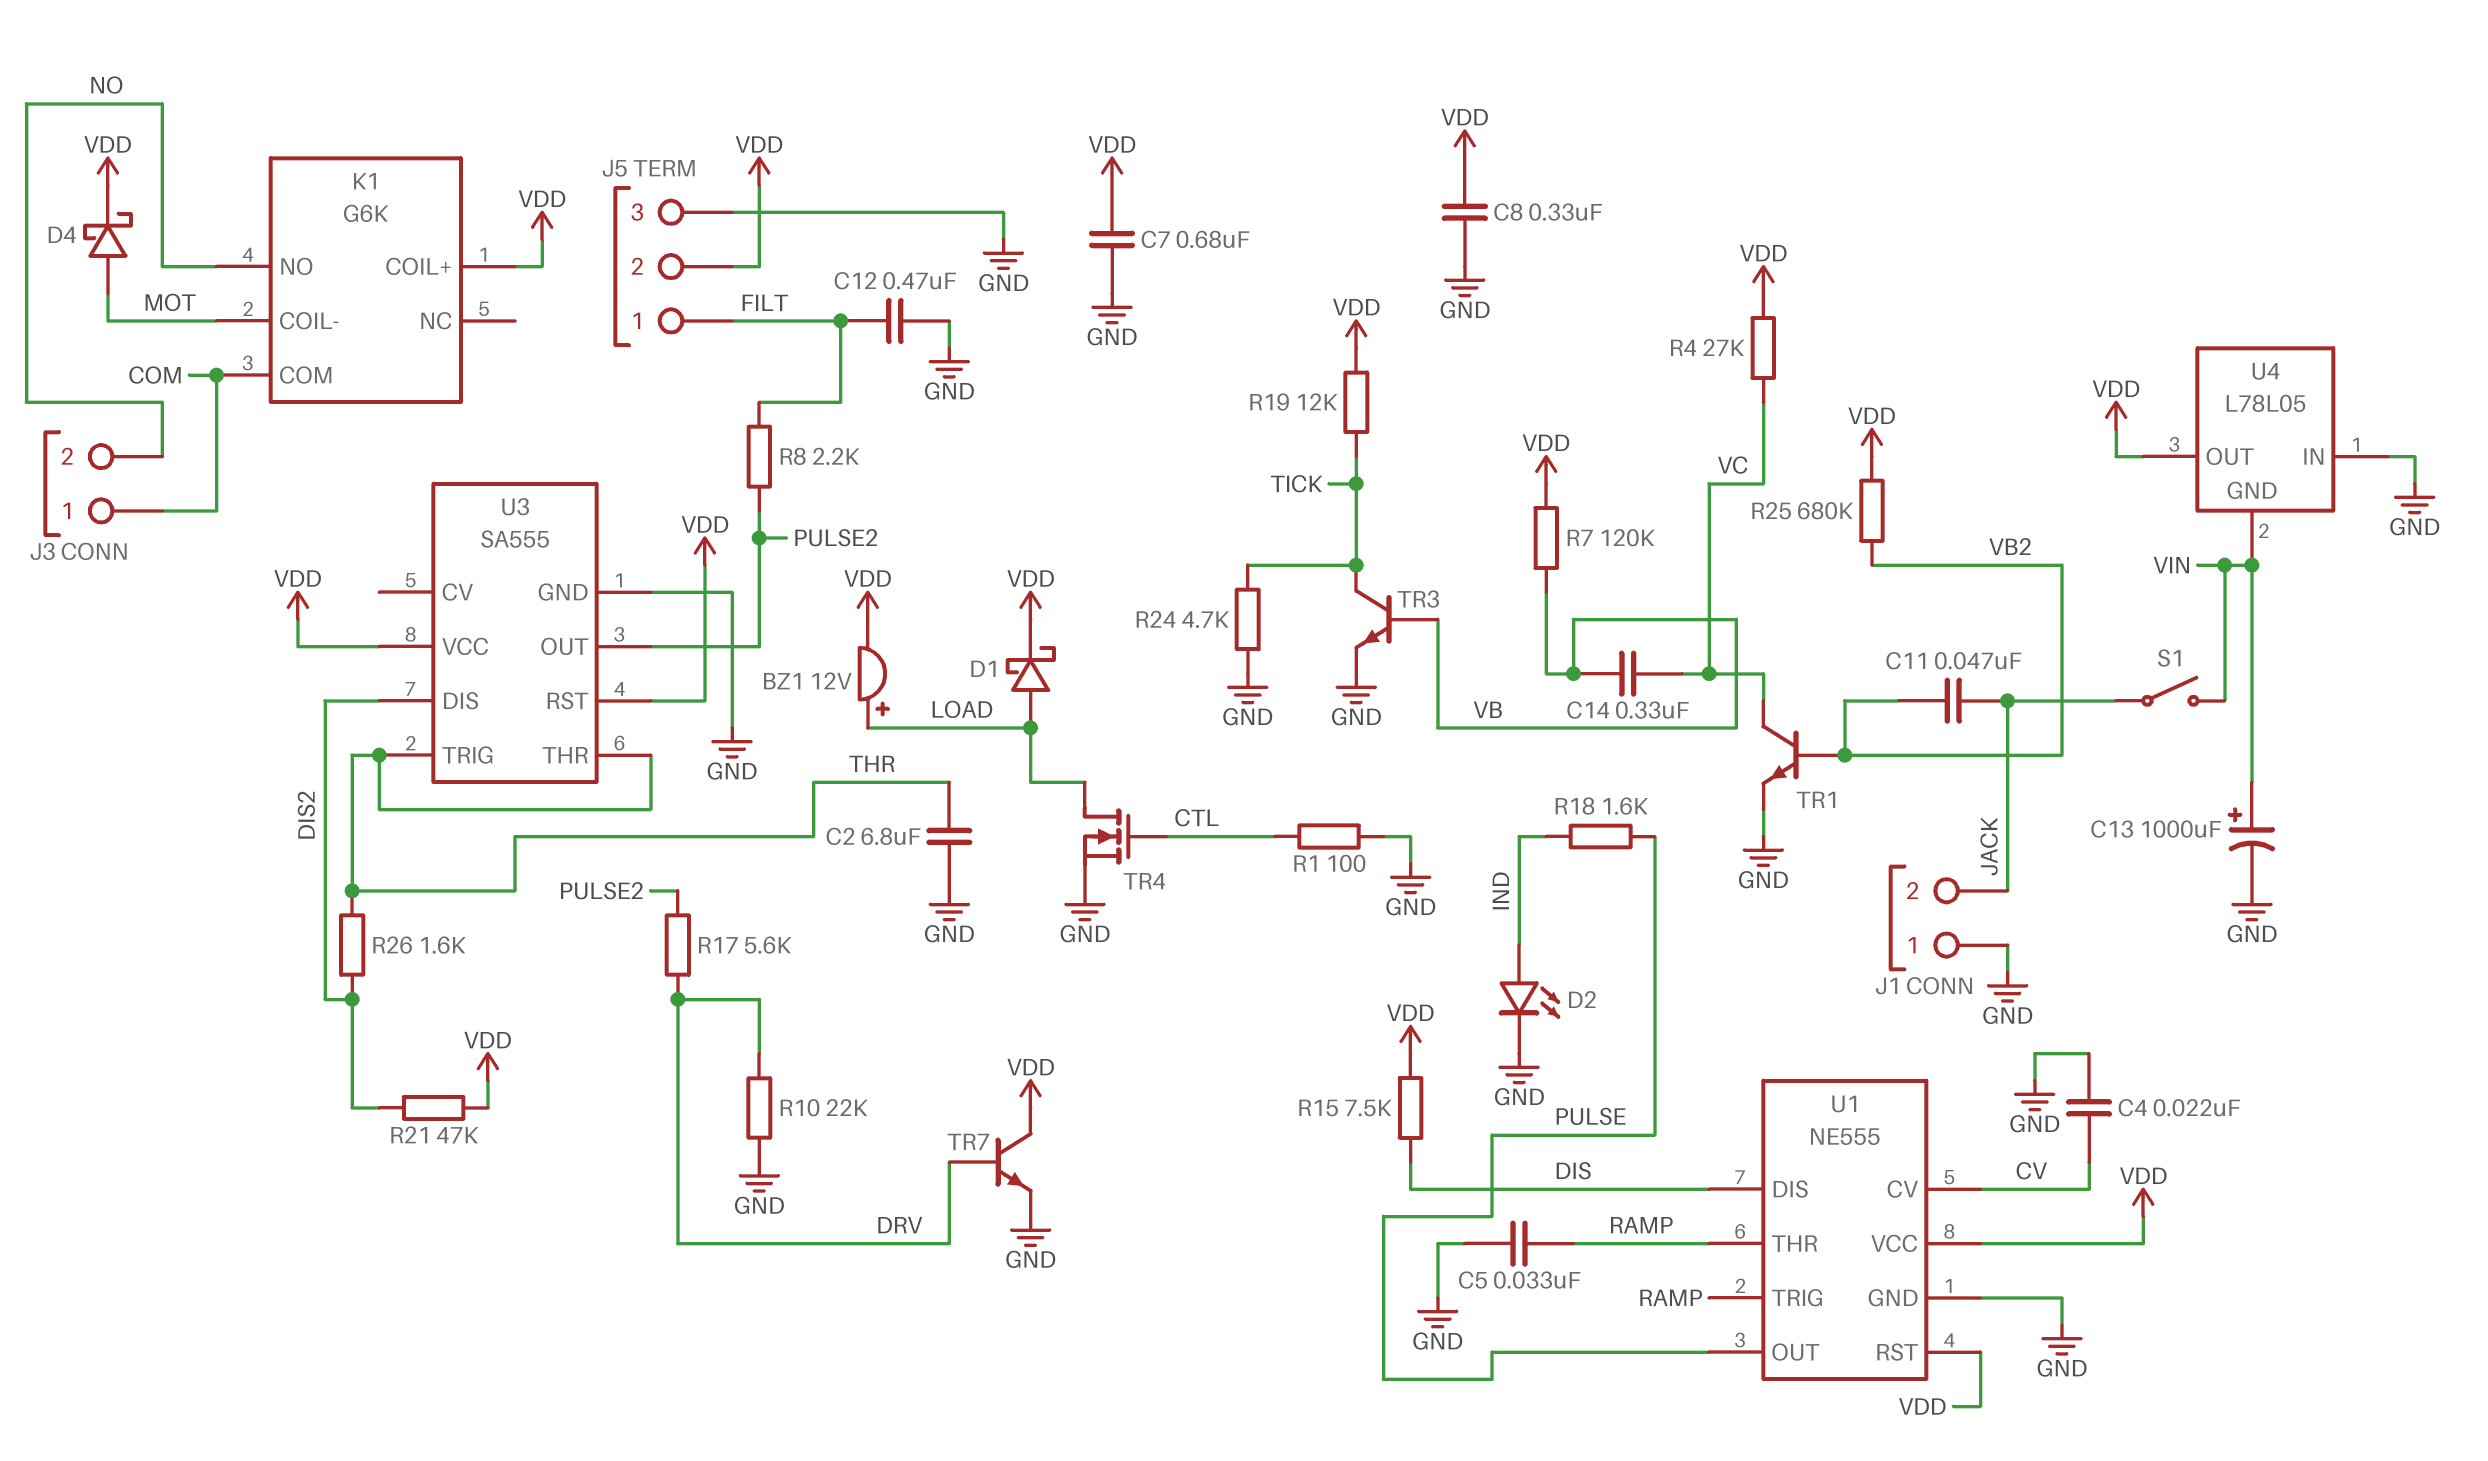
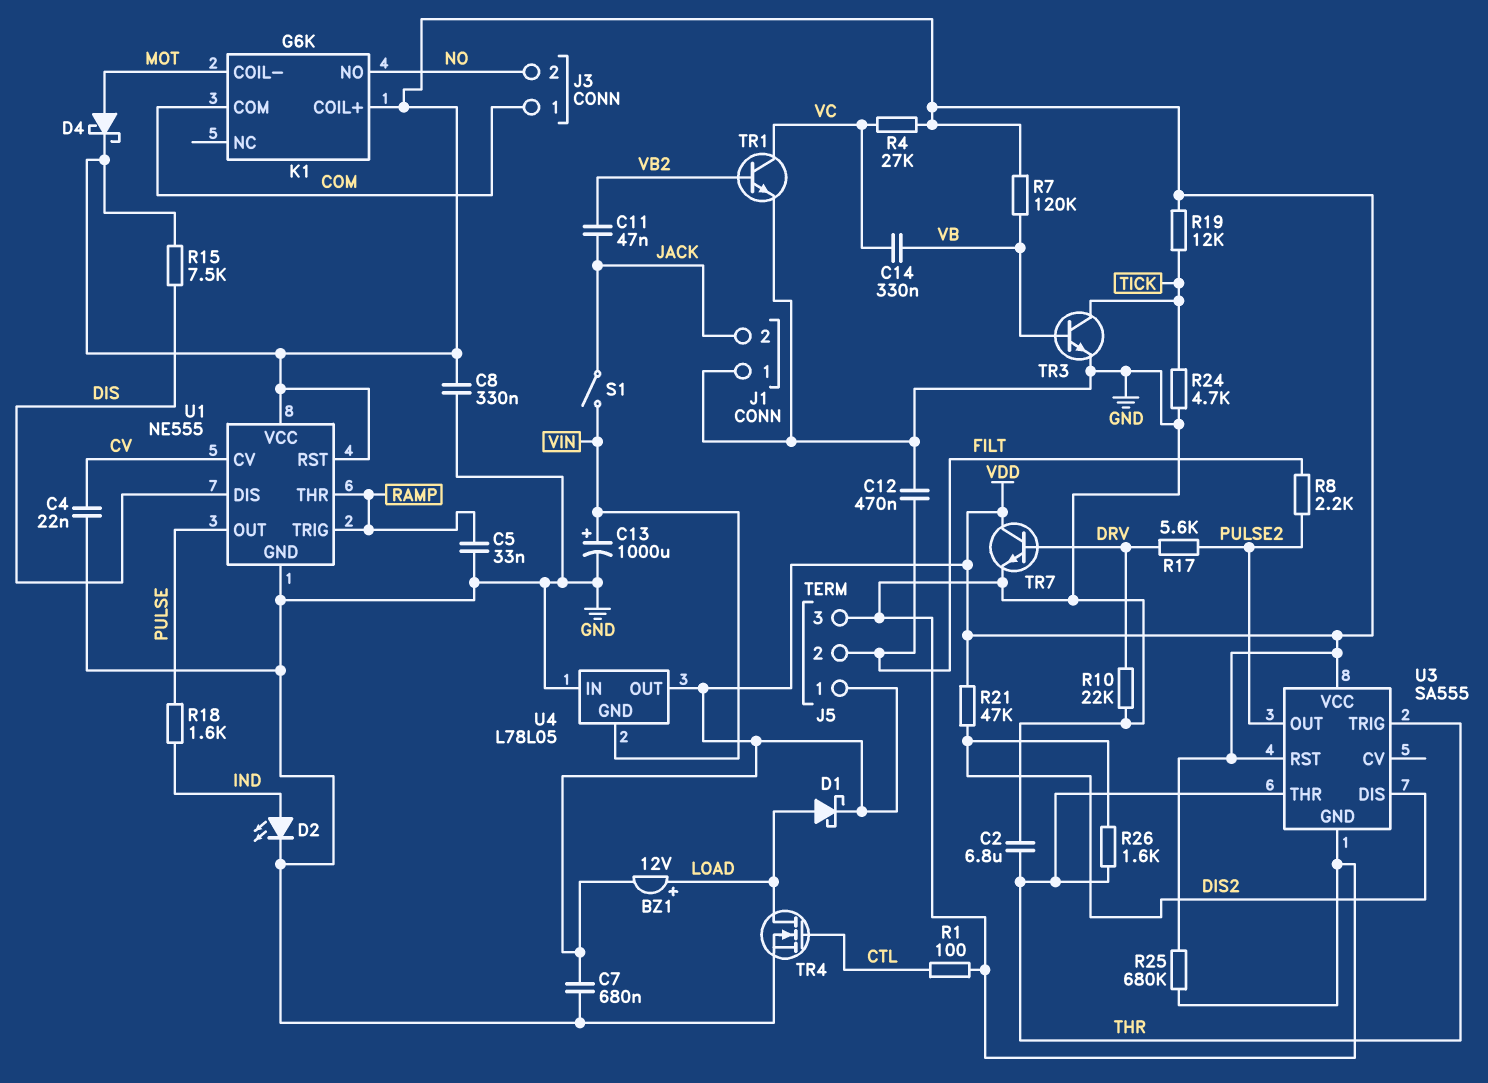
J5 pin 1: FILT -> VDD
J5 pin 2: VDD -> FILT
R25: 680k (VB2, VDD) -> 680k (GND, VDD)

